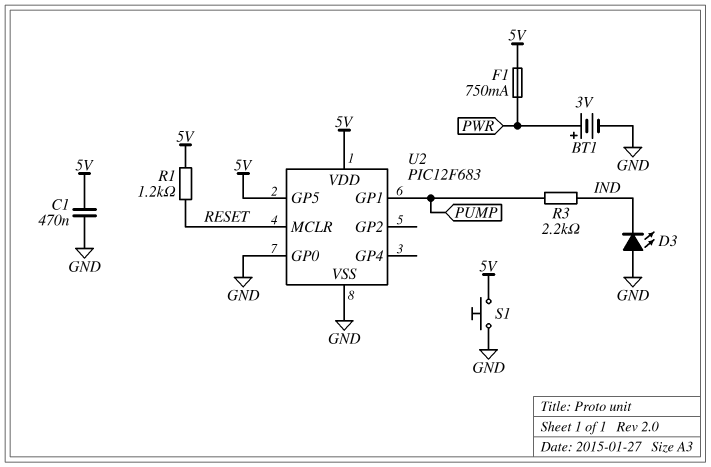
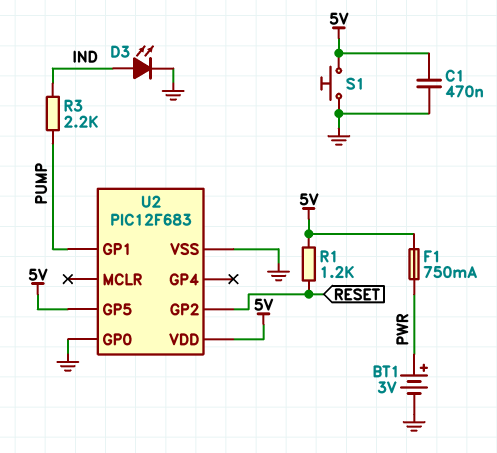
D3: LED (A GND, K IND) -> LED (A IND, K GND)
U2 pin GP2: none -> RESET
U2 pin MCLR: RESET -> none

